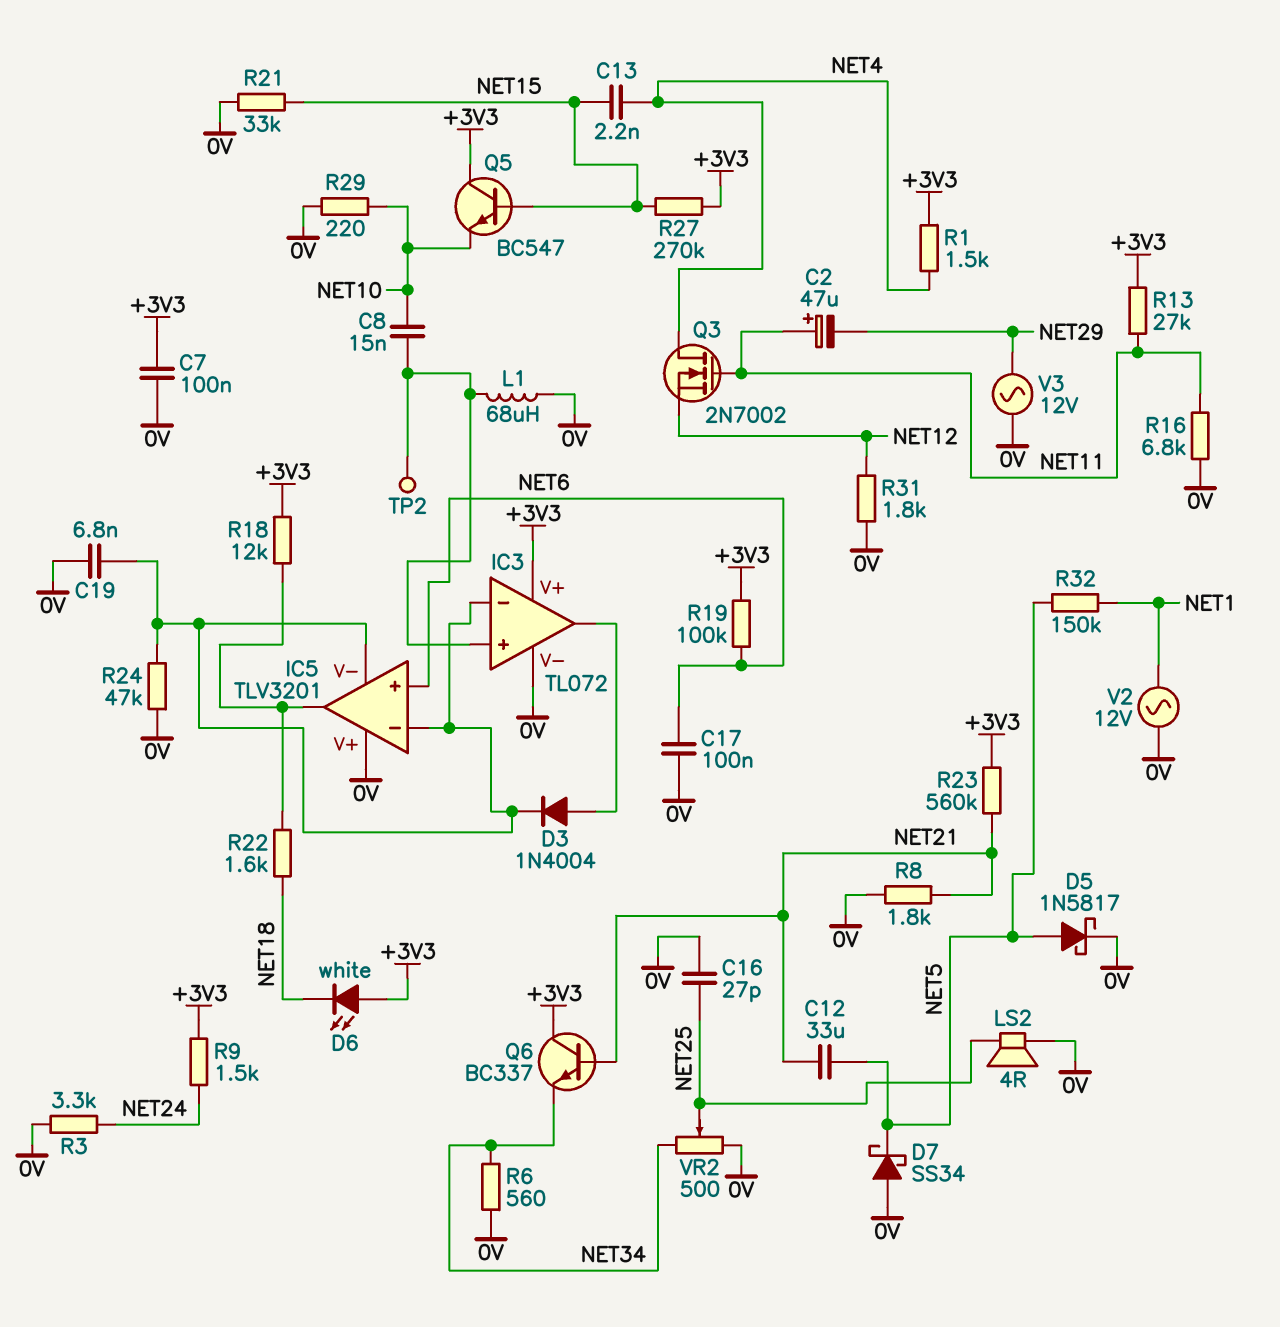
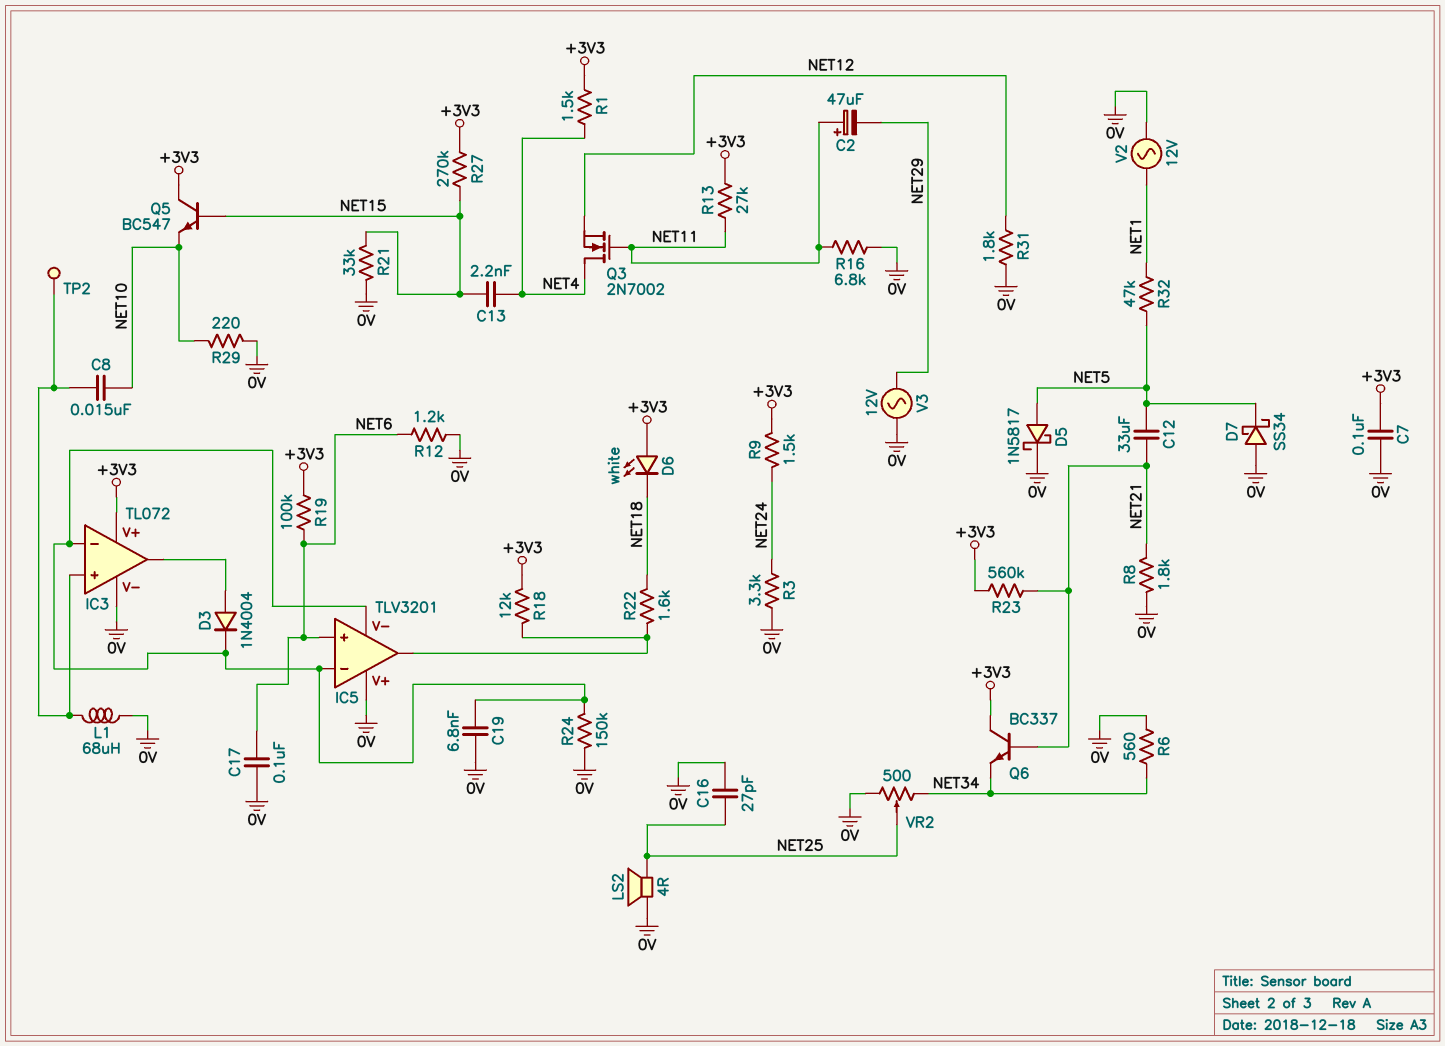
R12: none -> 1.2k (0V, NET6)
R24: 47k (0V, IC3/in-) -> 150k (0V, IC3/in-)
R32: 150k (NET1, NET5) -> 47k (NET1, NET5)

